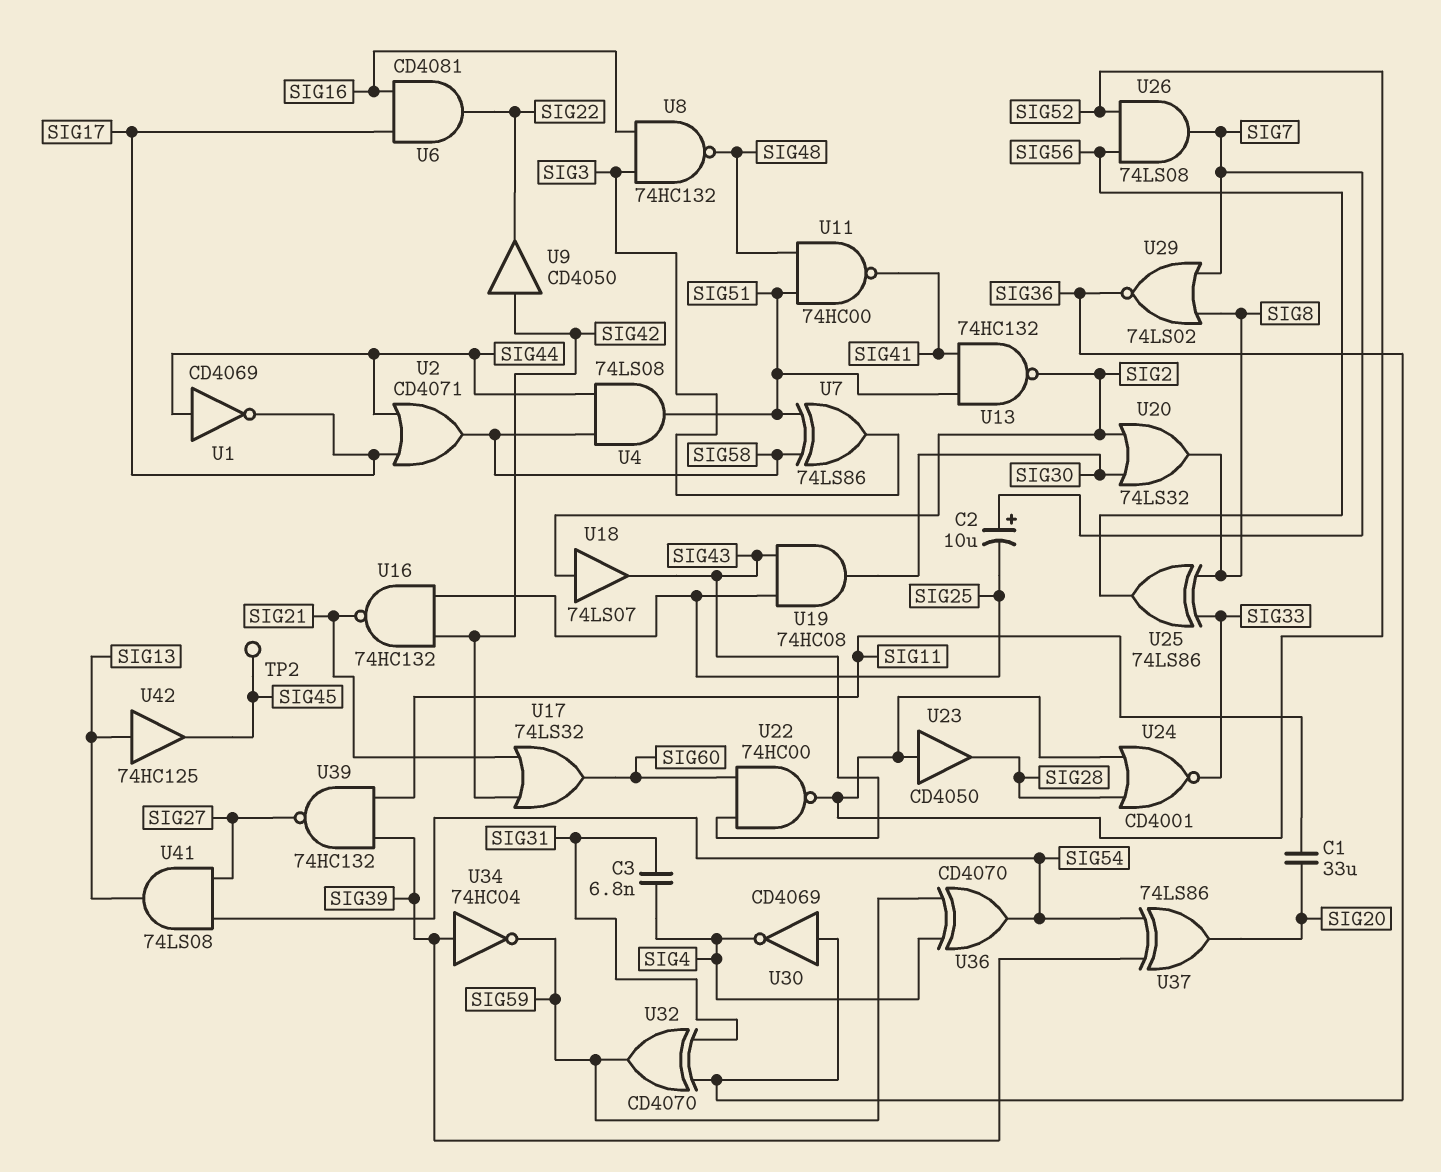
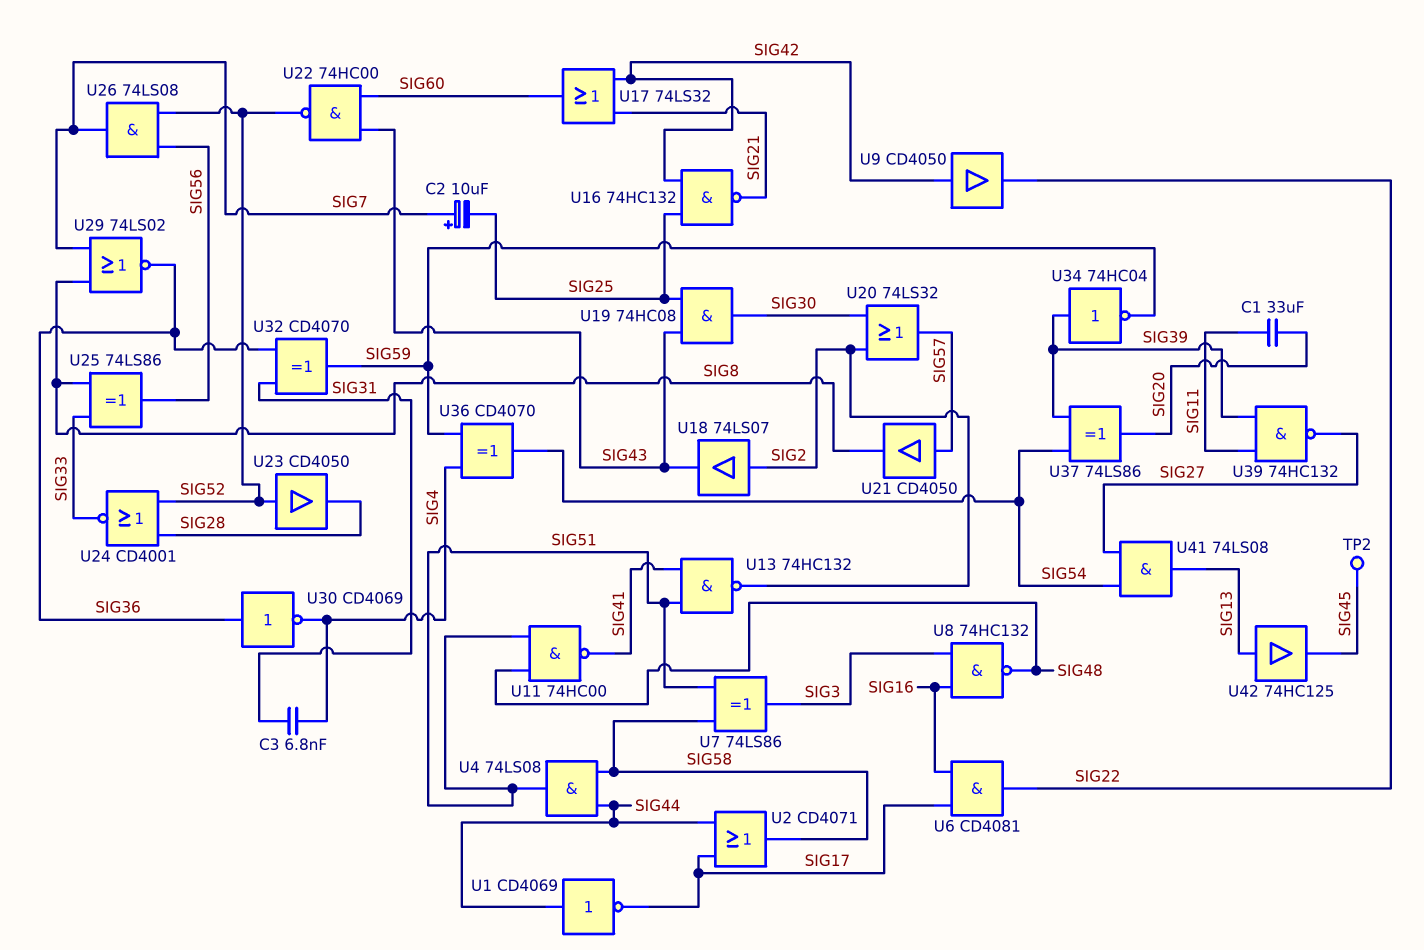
U20: OR 74LS32 (in SIG2, in SIG30, out SIG8) -> OR 74LS32 (in SIG2, in SIG30, out SIG57)
U21: none -> buffer CD4050 (in SIG57, out SIG8)

